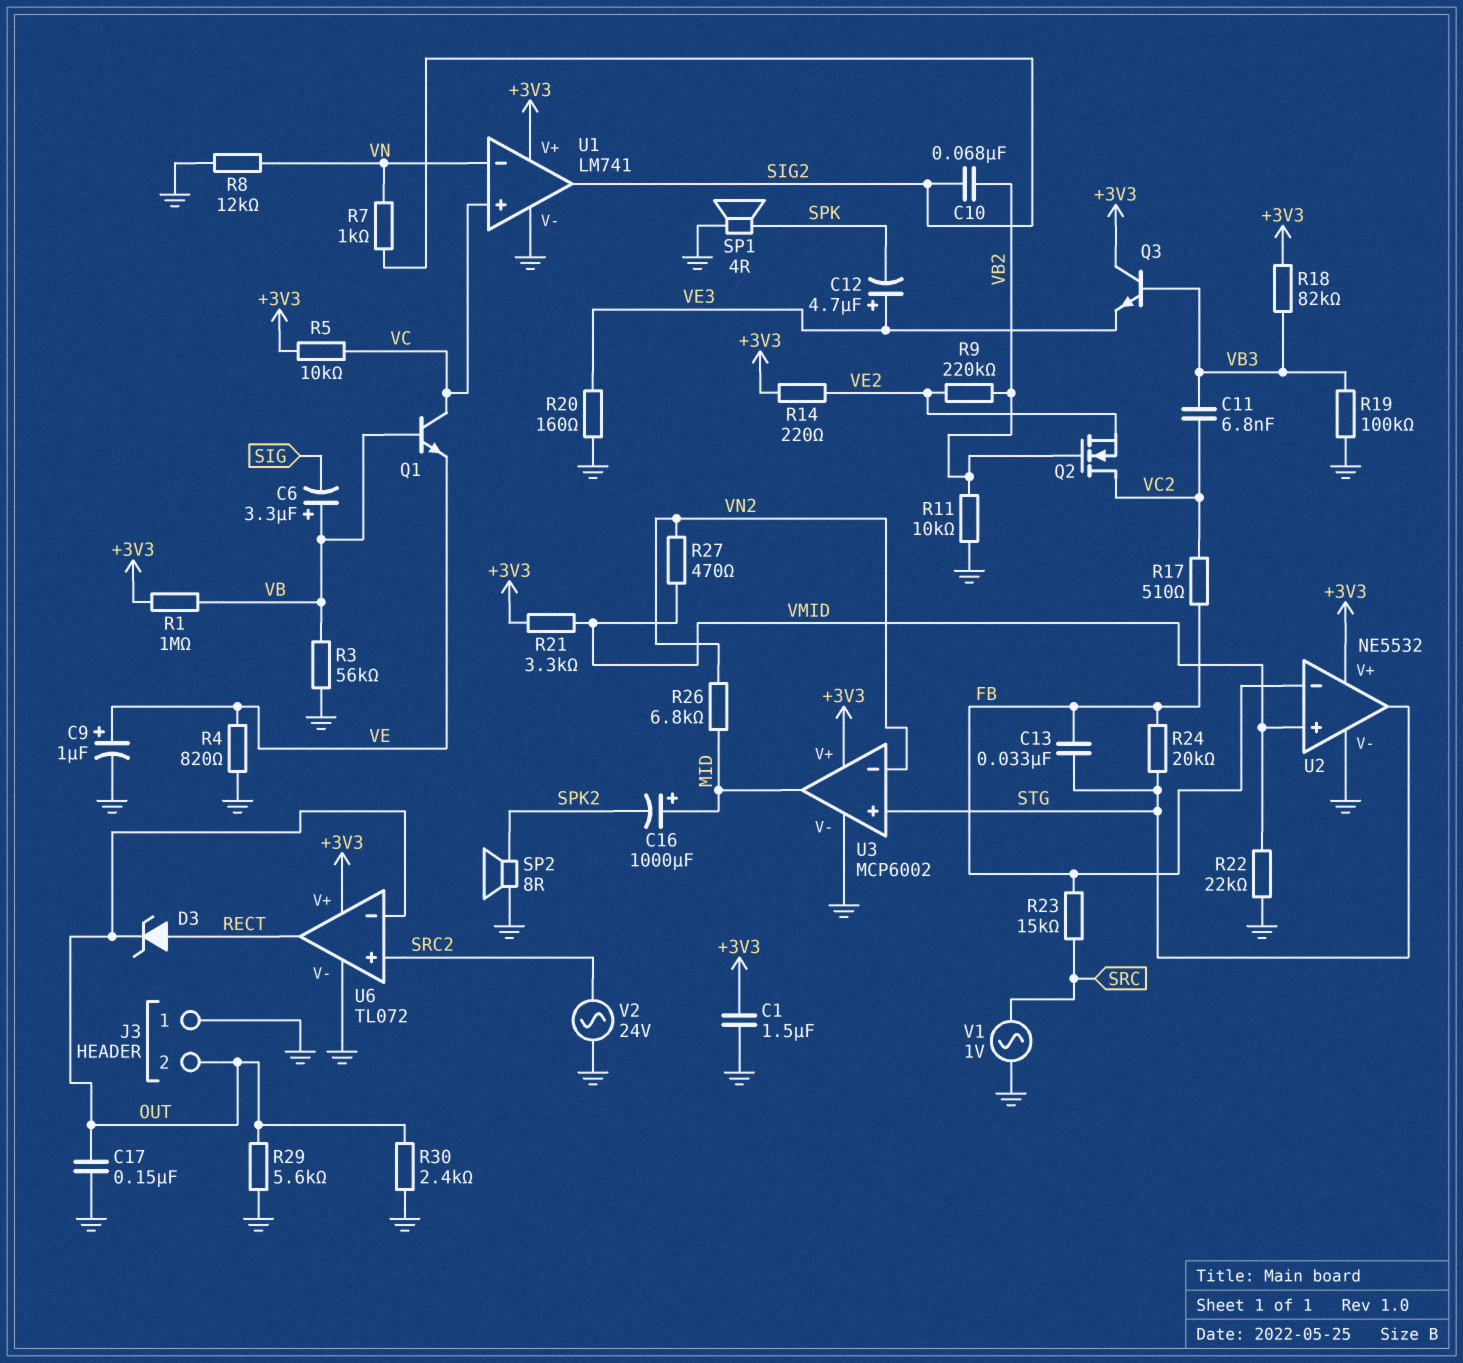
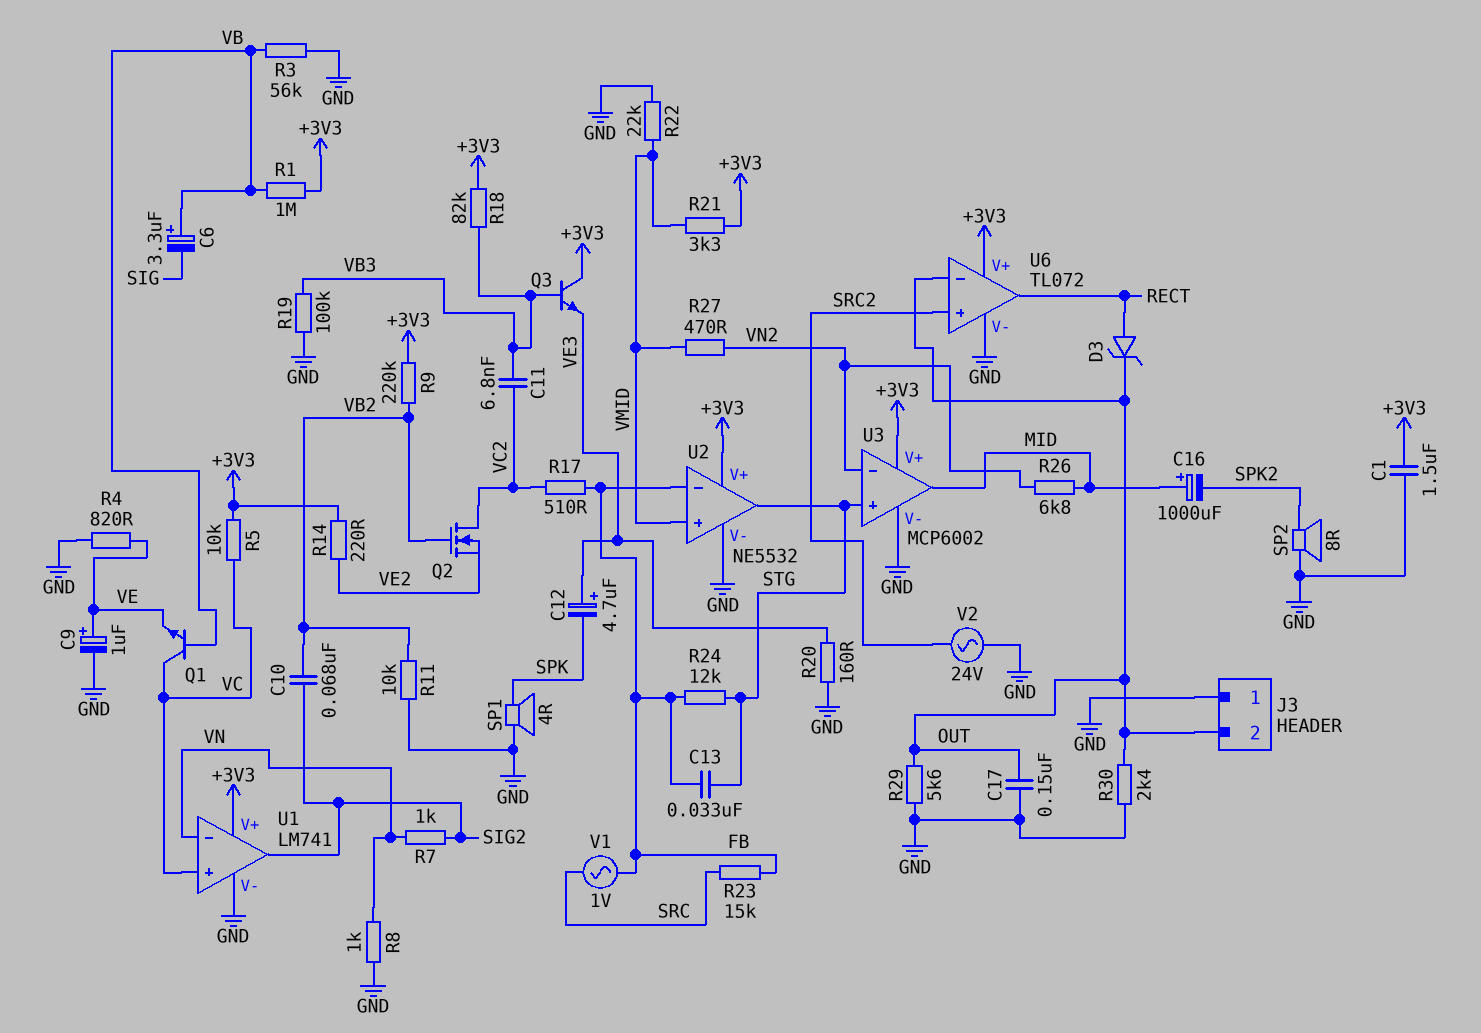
R8: 12k (GND, VN) -> 1k (GND, VN)
R9: 220k (VB2, VE2) -> 220k (+3V3, VB2)
R24: 20k (FB, STG) -> 12k (FB, STG)
V1: AC 1V (GND, SRC) -> AC 1V (FB, SRC)

